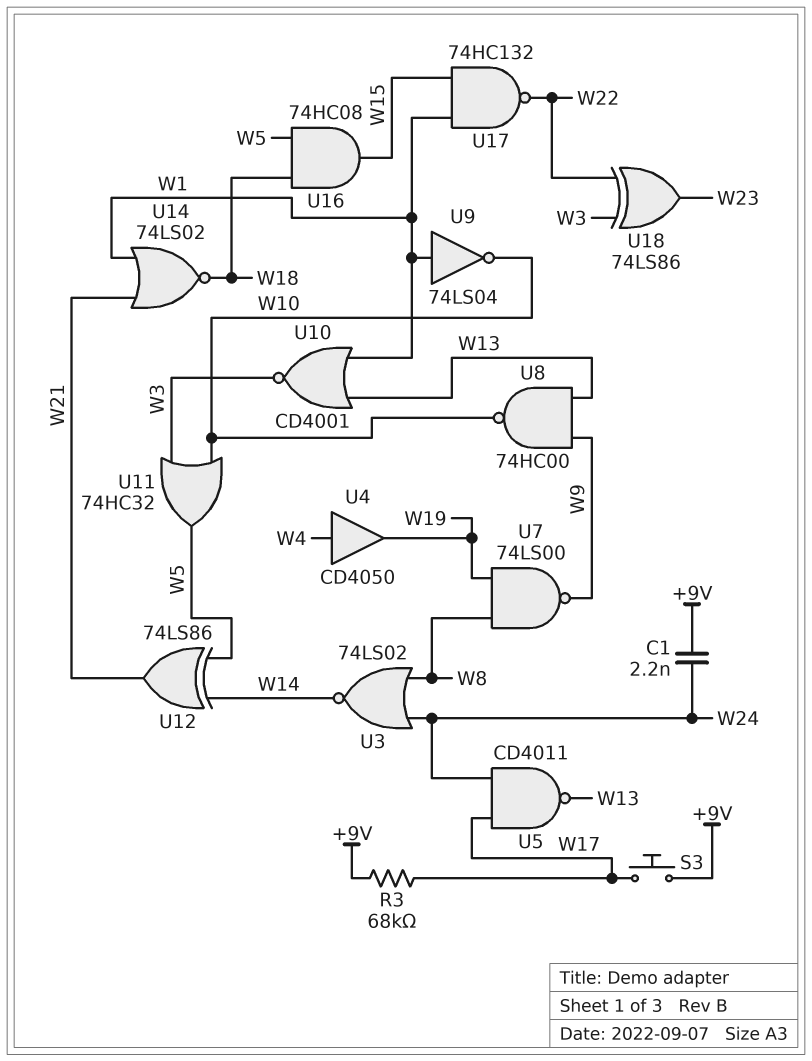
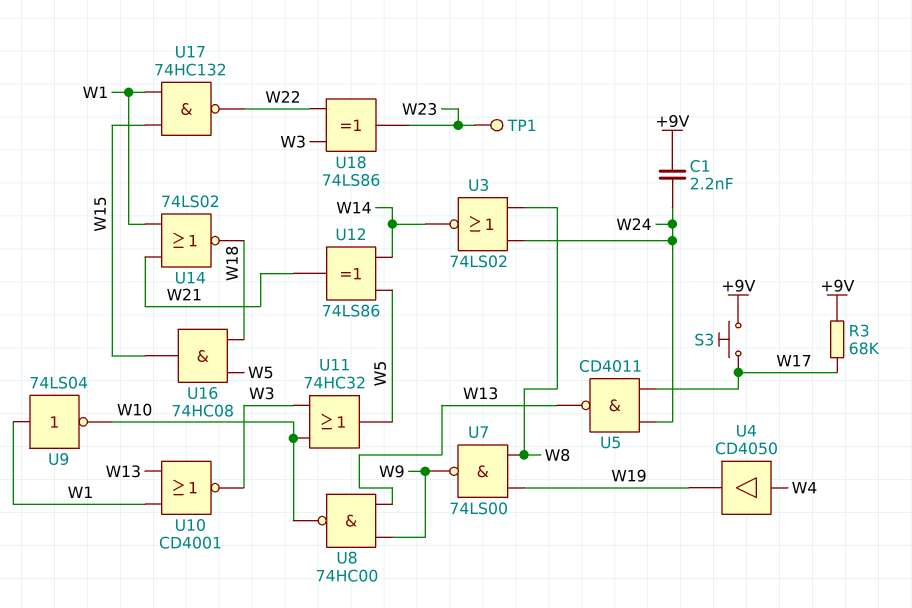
TP1: none -> test point (W23)

